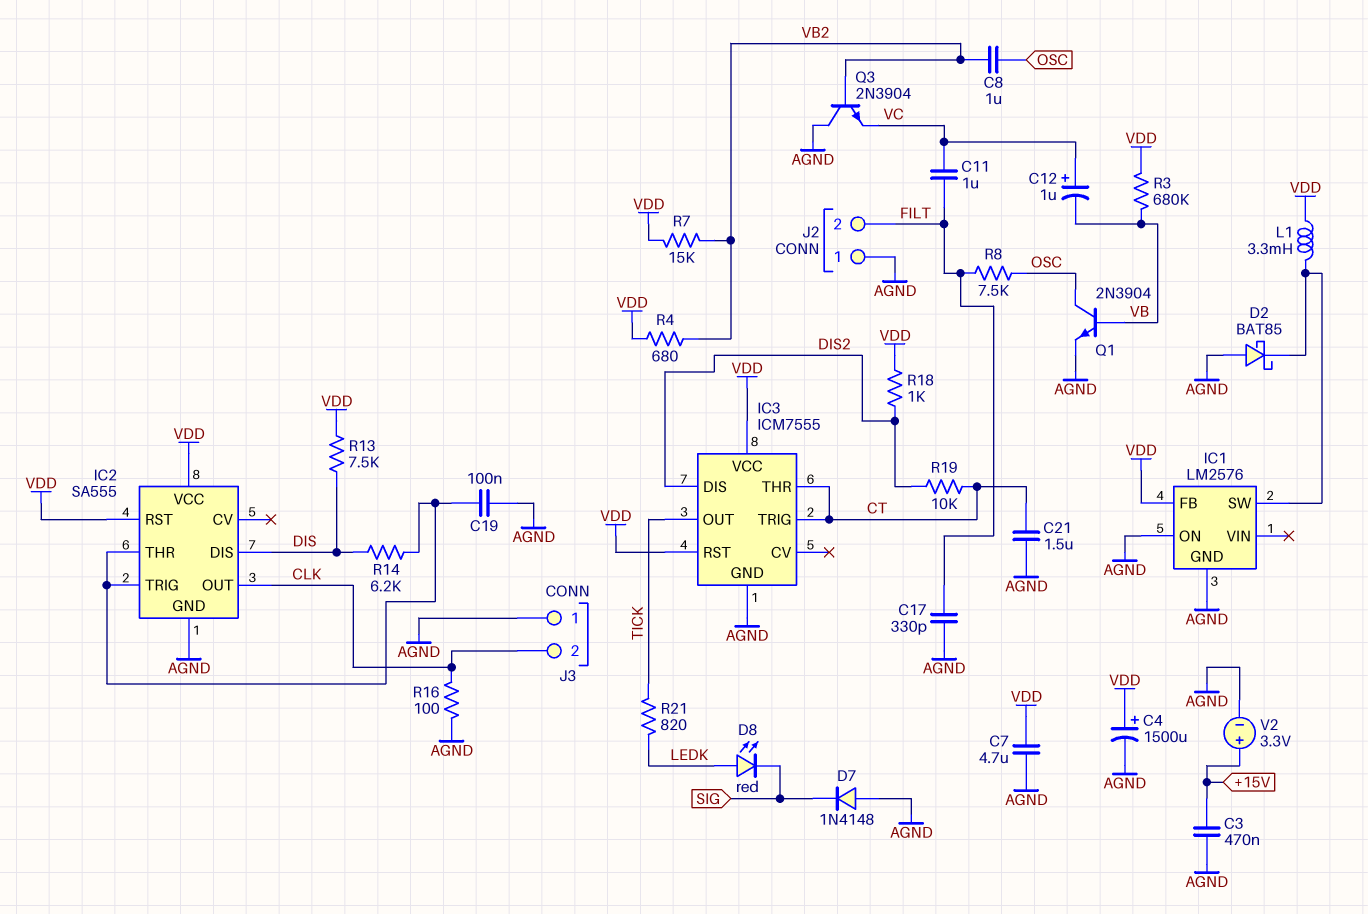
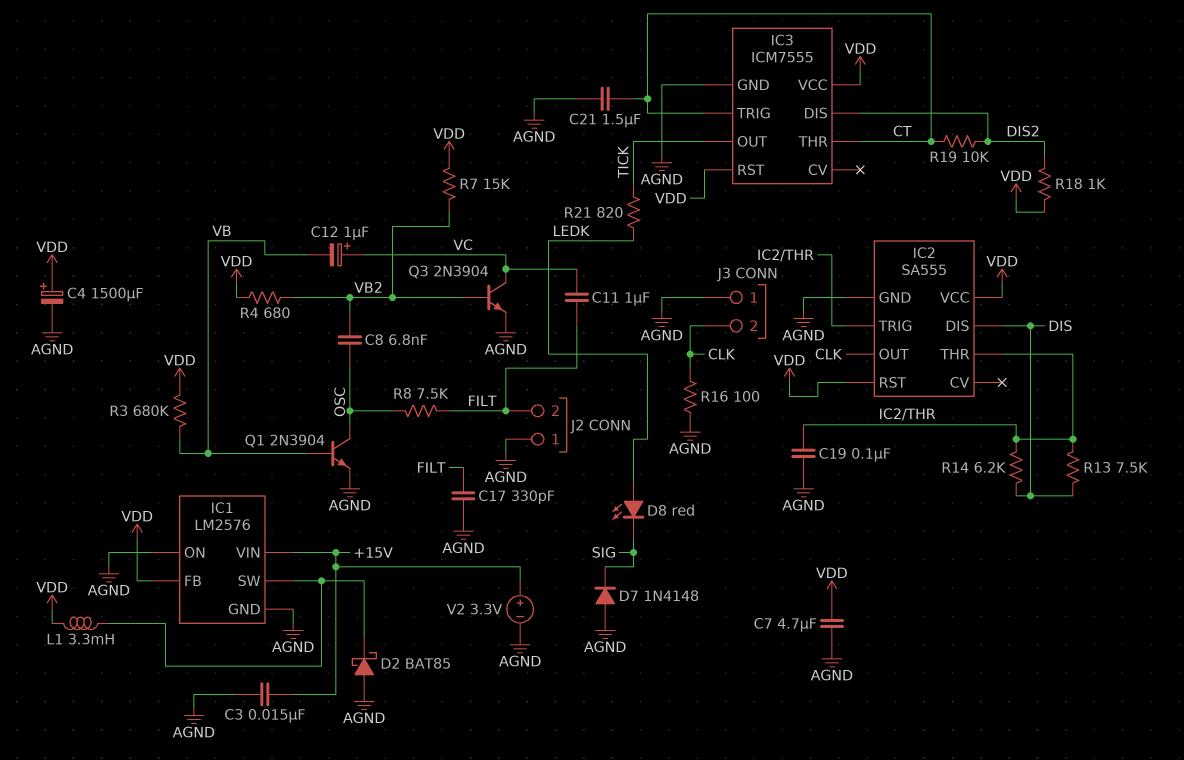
C3: 470nF (+15V, AGND) -> 15nF (+15V, AGND)
C8: 1uF (OSC, VB2) -> 6.8nF (OSC, VB2)
IC1 pin VIN: none -> +15V
Q3: NPN 2N3904 (B VB2, C AGND, E VC) -> NPN 2N3904 (B VB2, C VC, E AGND)
R13: 7.5k (DIS, VDD) -> 7.5k (DIS, IC2/THR)

